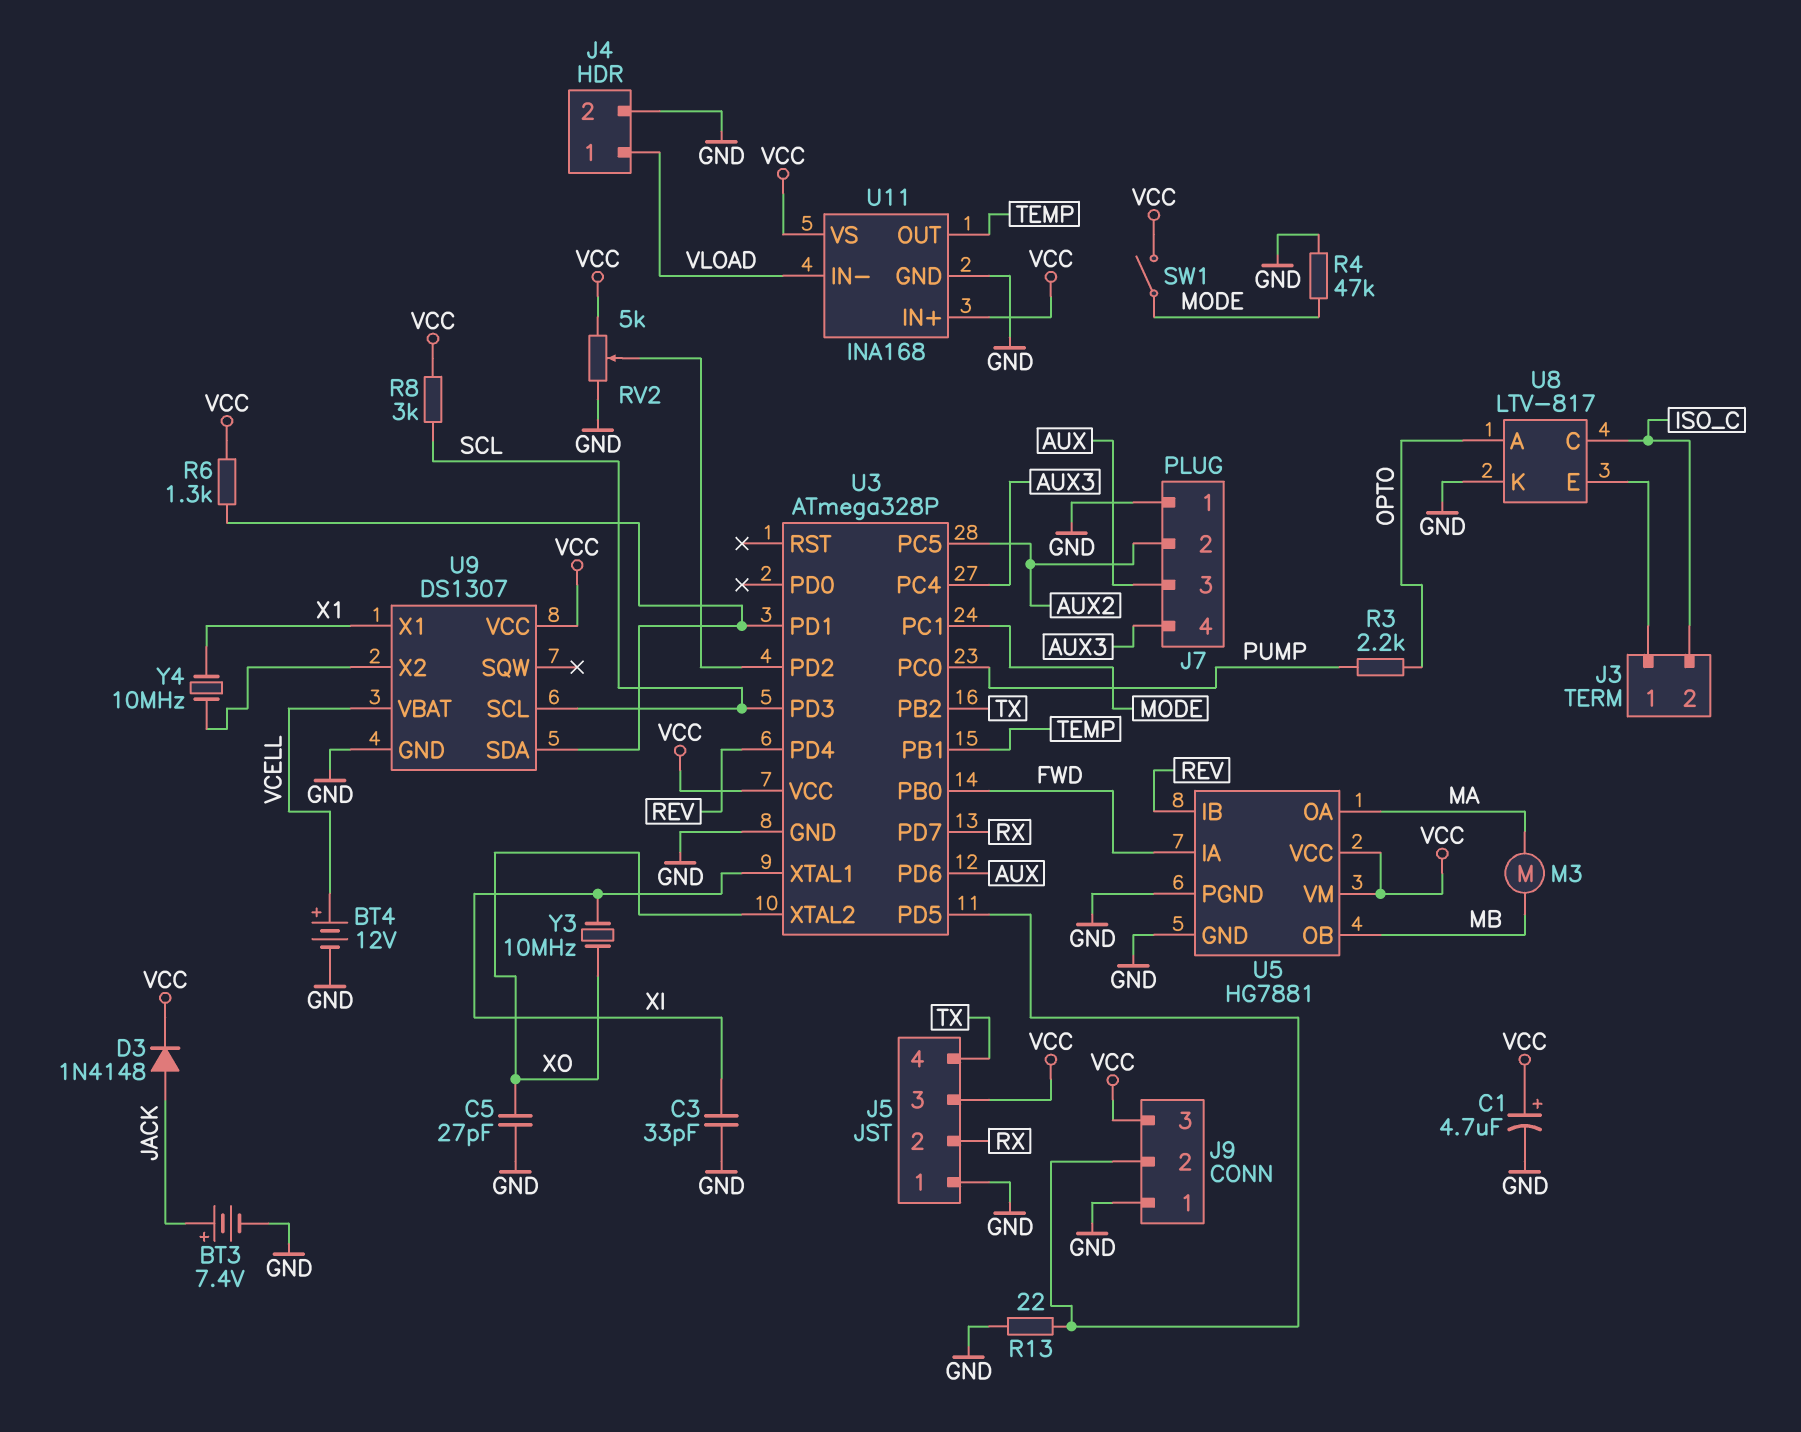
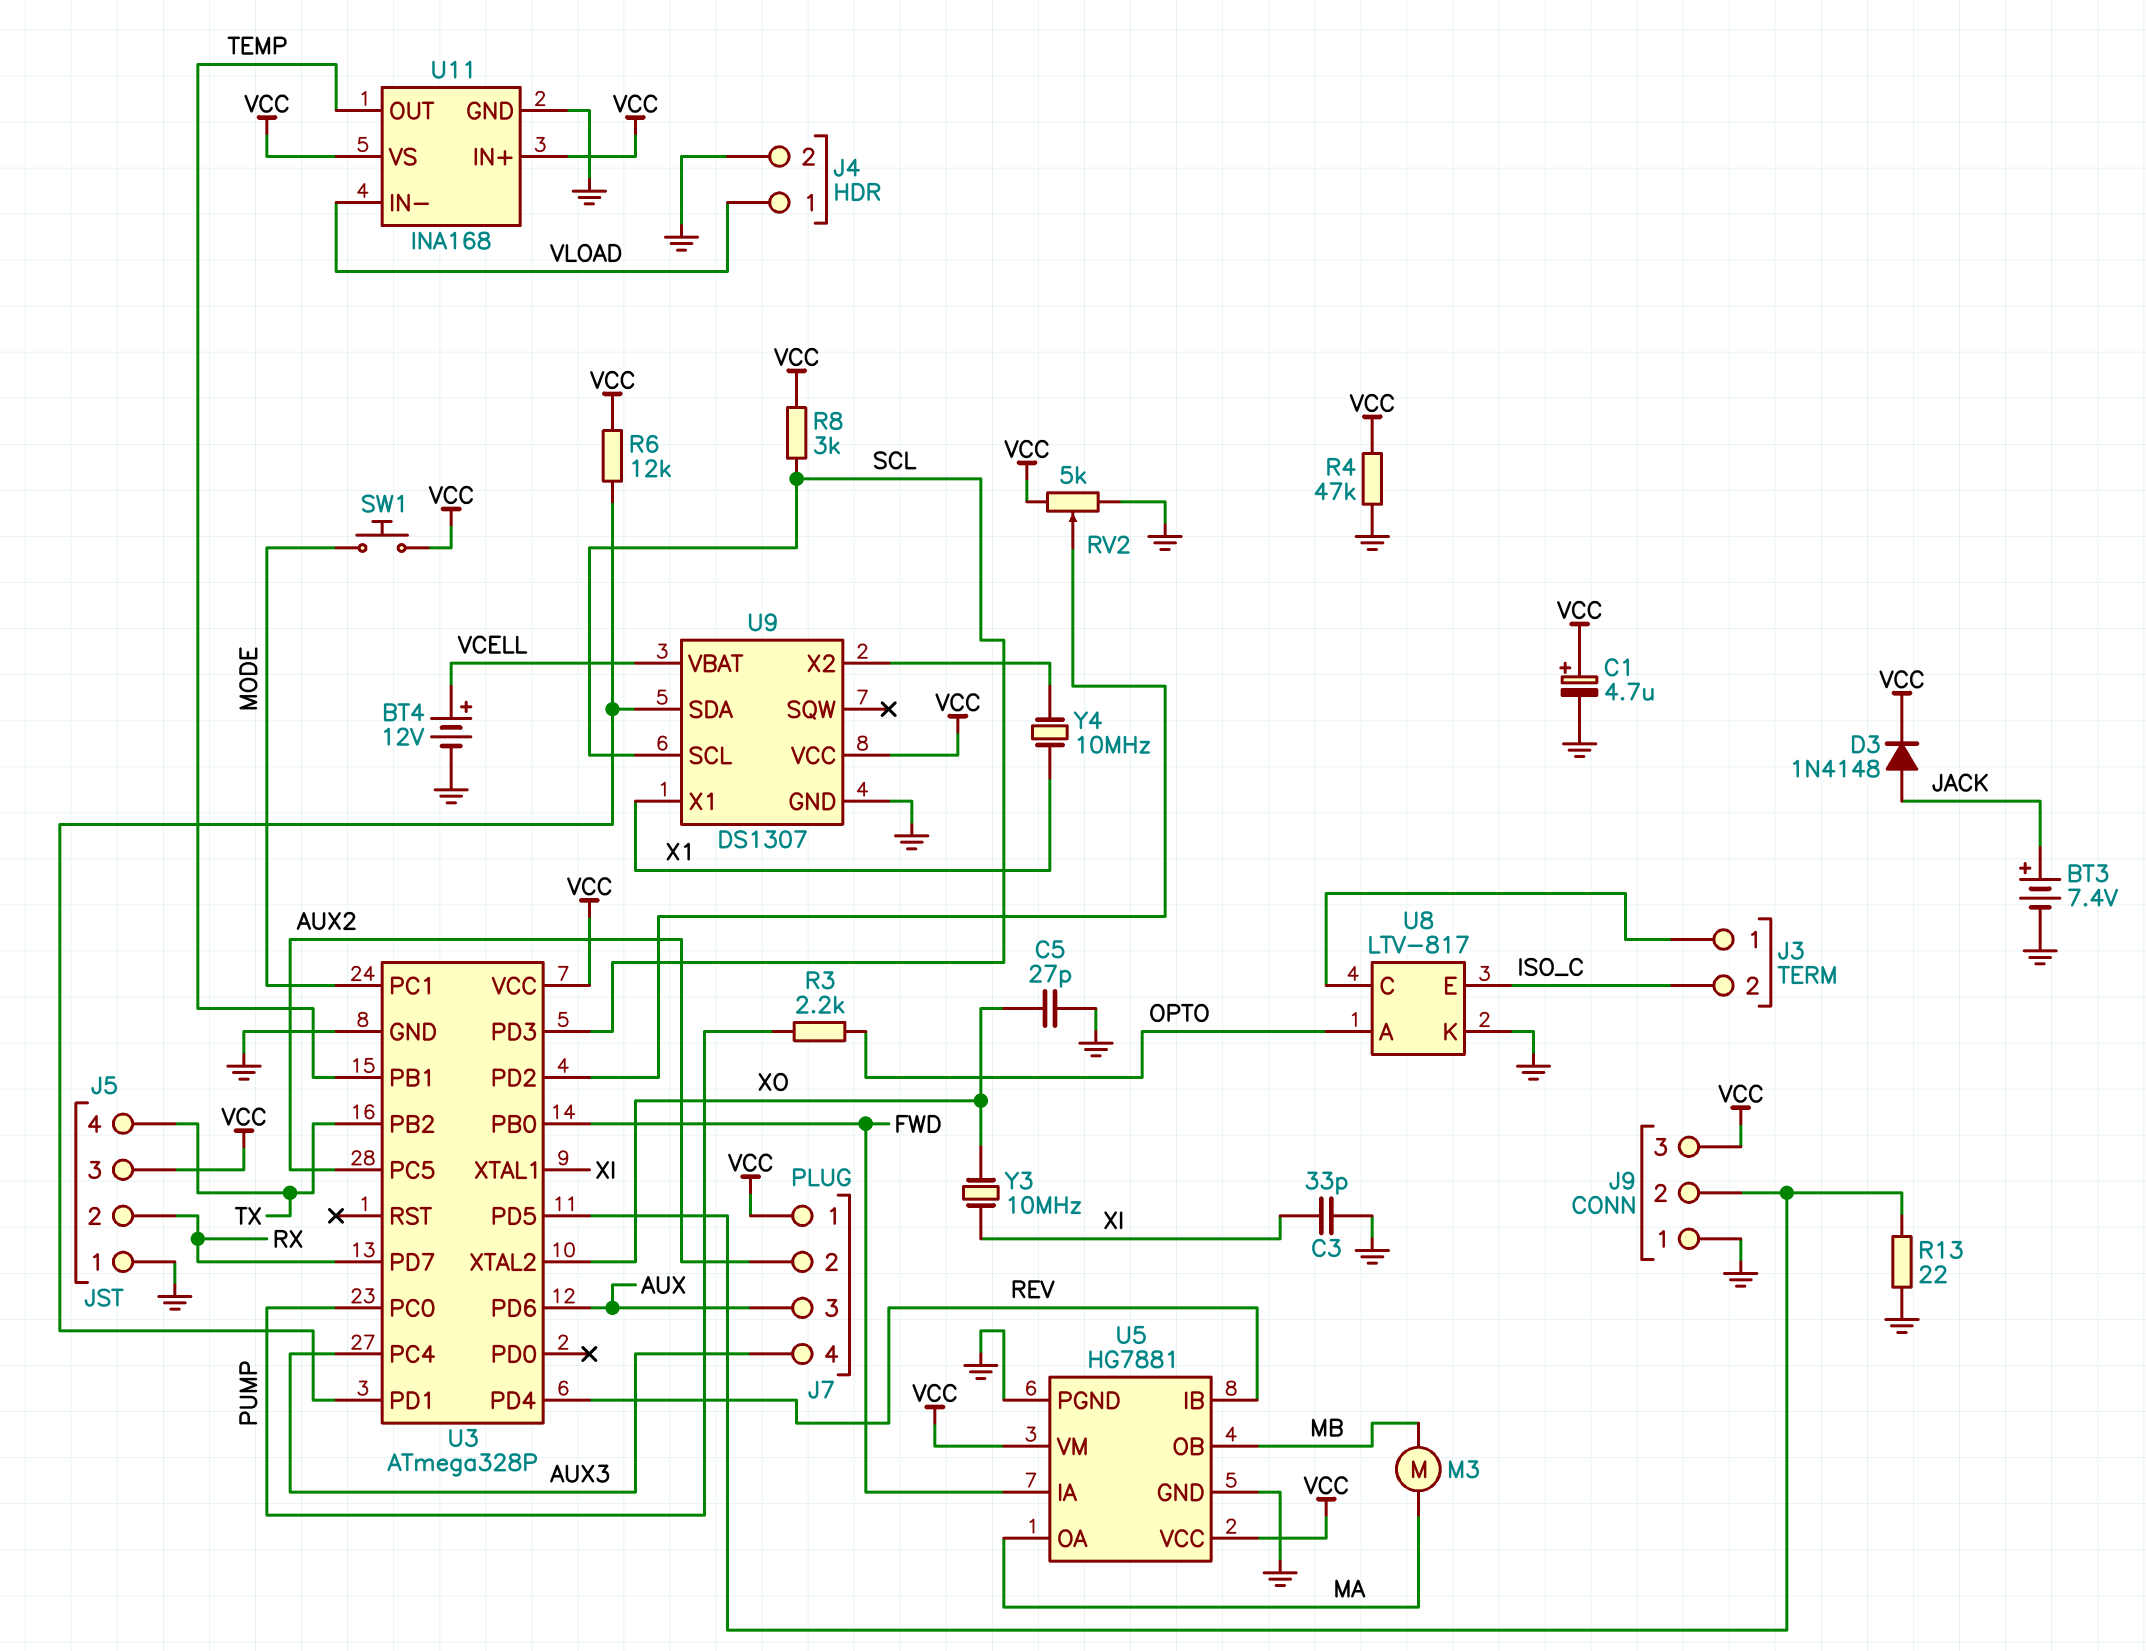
J7 pin 1: GND -> VCC
R4: 47k (GND, MODE) -> 47k (GND, VCC)
R6: 1.3k (U3/PD1, VCC) -> 12k (U3/PD1, VCC)
SW1: switch (MODE, VCC) -> button (MODE, VCC)
U8 pin C: ISO_C -> J3/1
U8 pin E: J3/1 -> ISO_C

